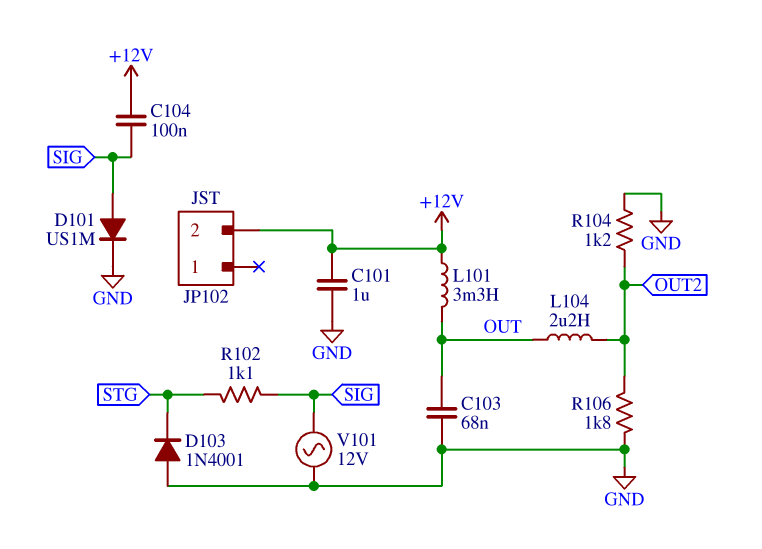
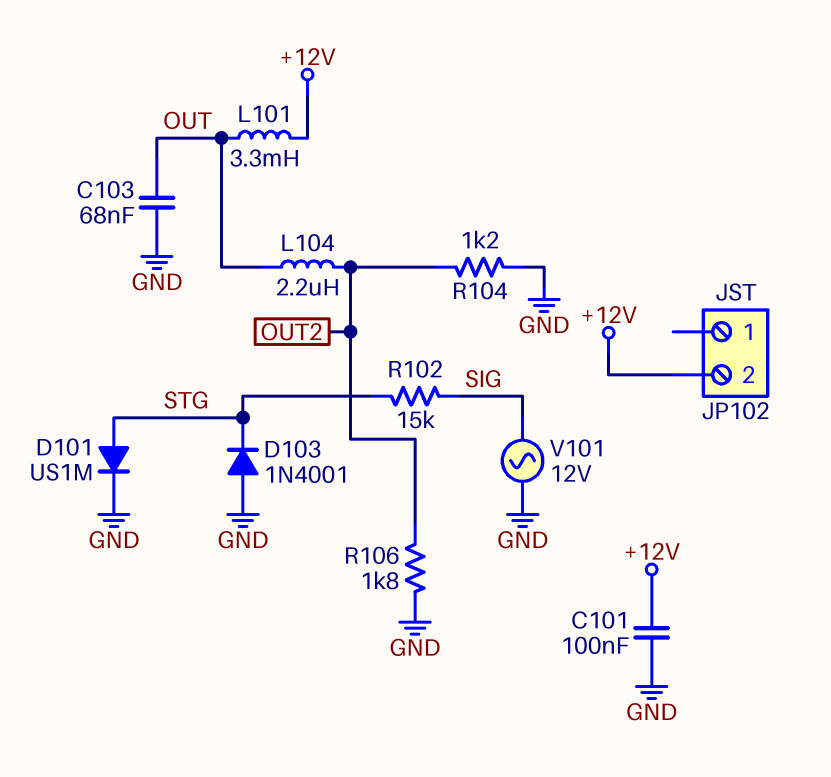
C101: 1uF (+12V, GND) -> 100nF (+12V, GND)
C104: 100nF (+12V, SIG) -> none
D101: diode US1M (A SIG, K GND) -> diode US1M (A STG, K GND)
R102: 1.1k (SIG, STG) -> 15k (SIG, STG)

